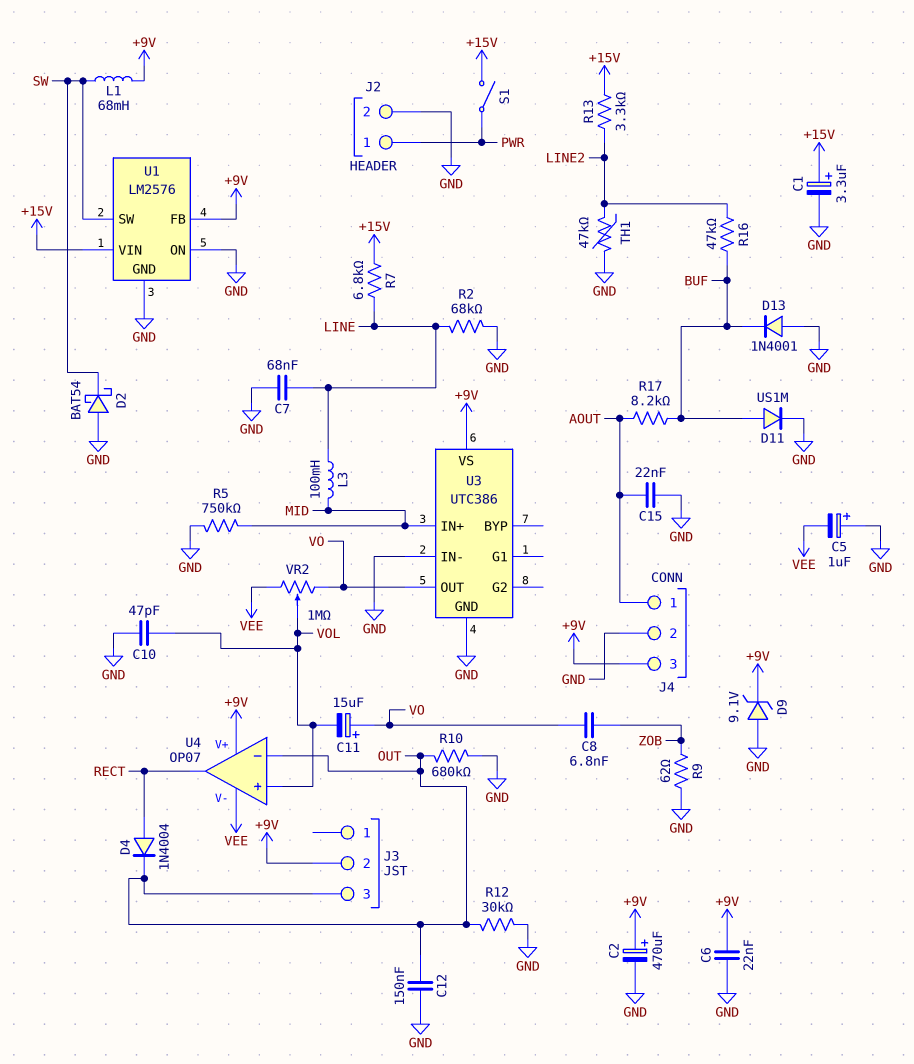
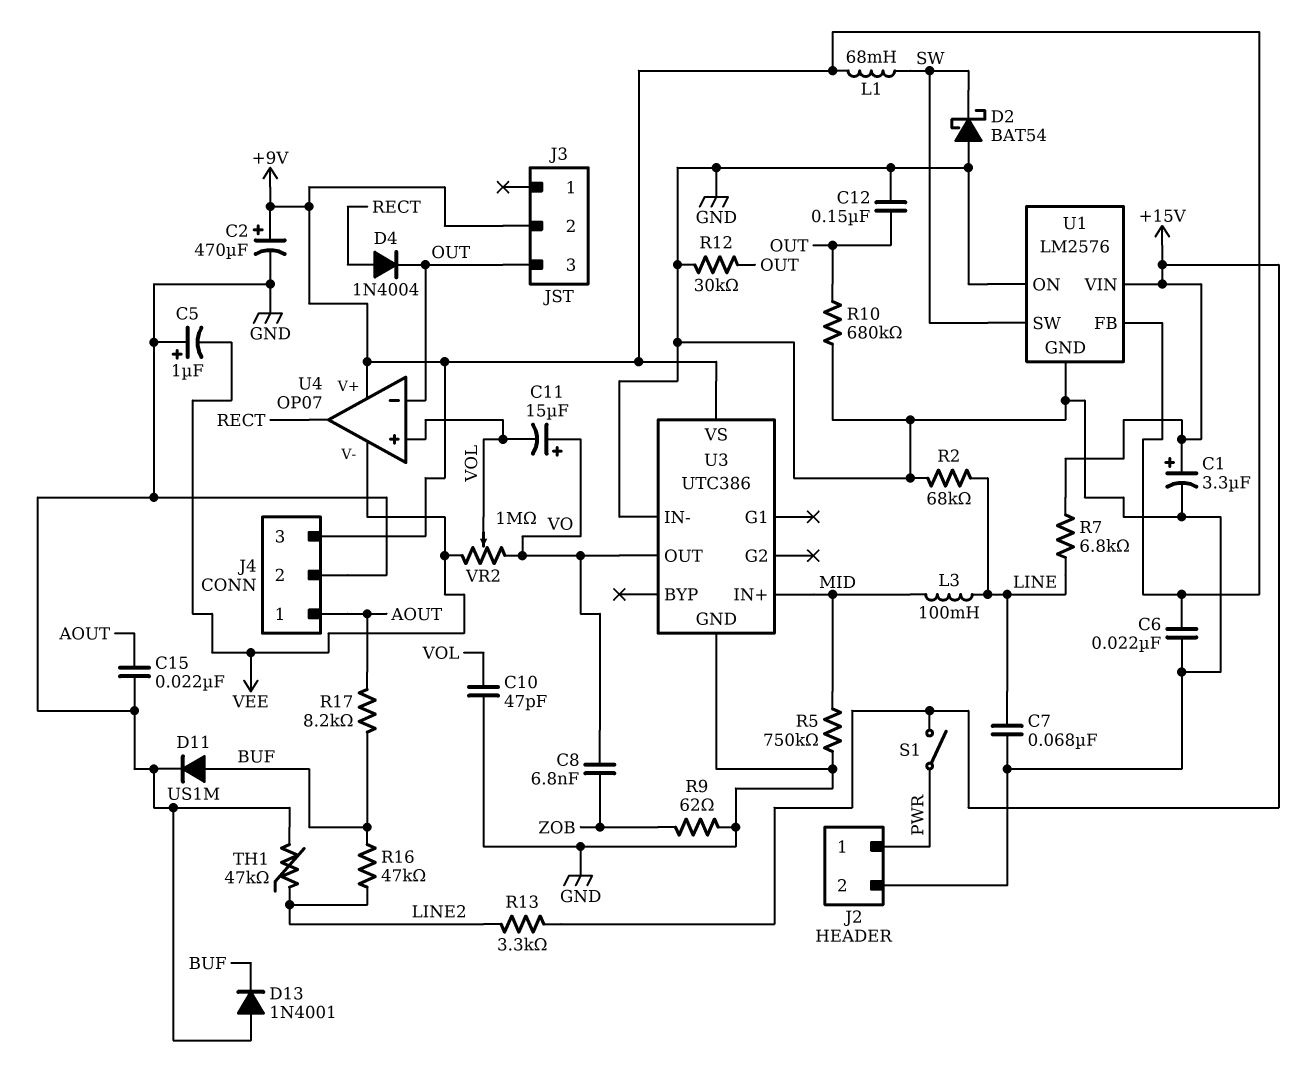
D9: zener 9.1V (A GND, K +9V) -> none

